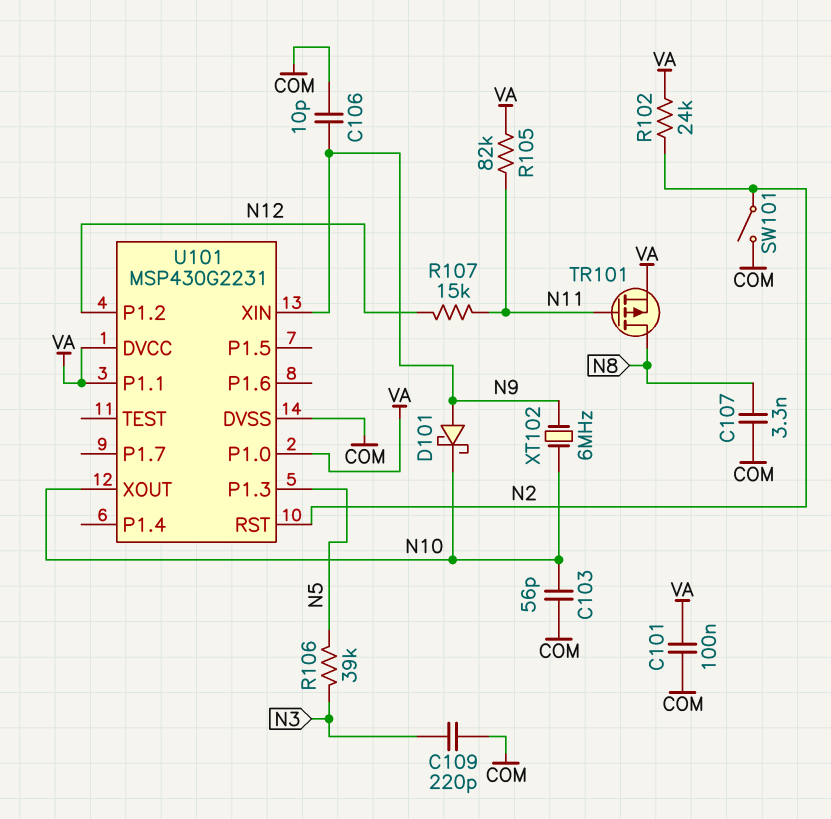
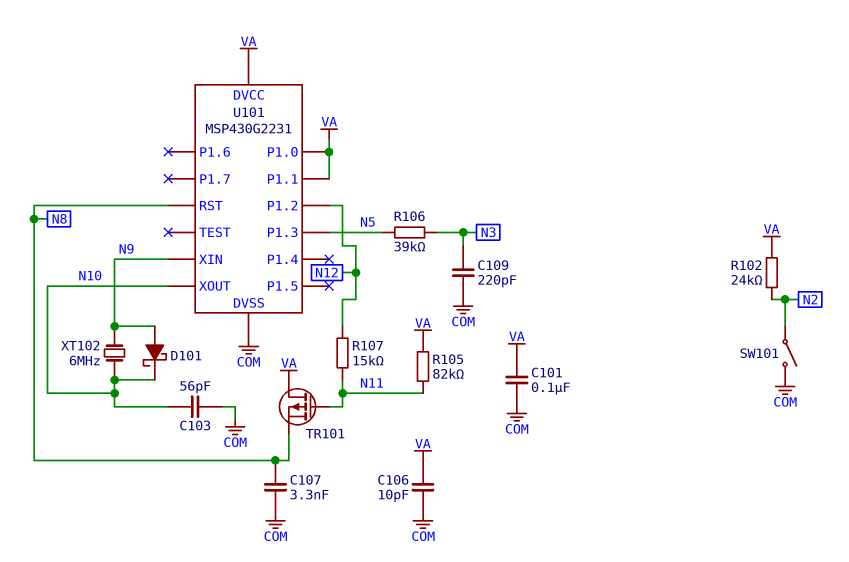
C106: 10pF (COM, N9) -> 10pF (COM, VA)
TR101: PMOS (G N11, D N8, S VA) -> PMOS (G N11, D VA, S N8)
U101 pin RST: N2 -> N8

